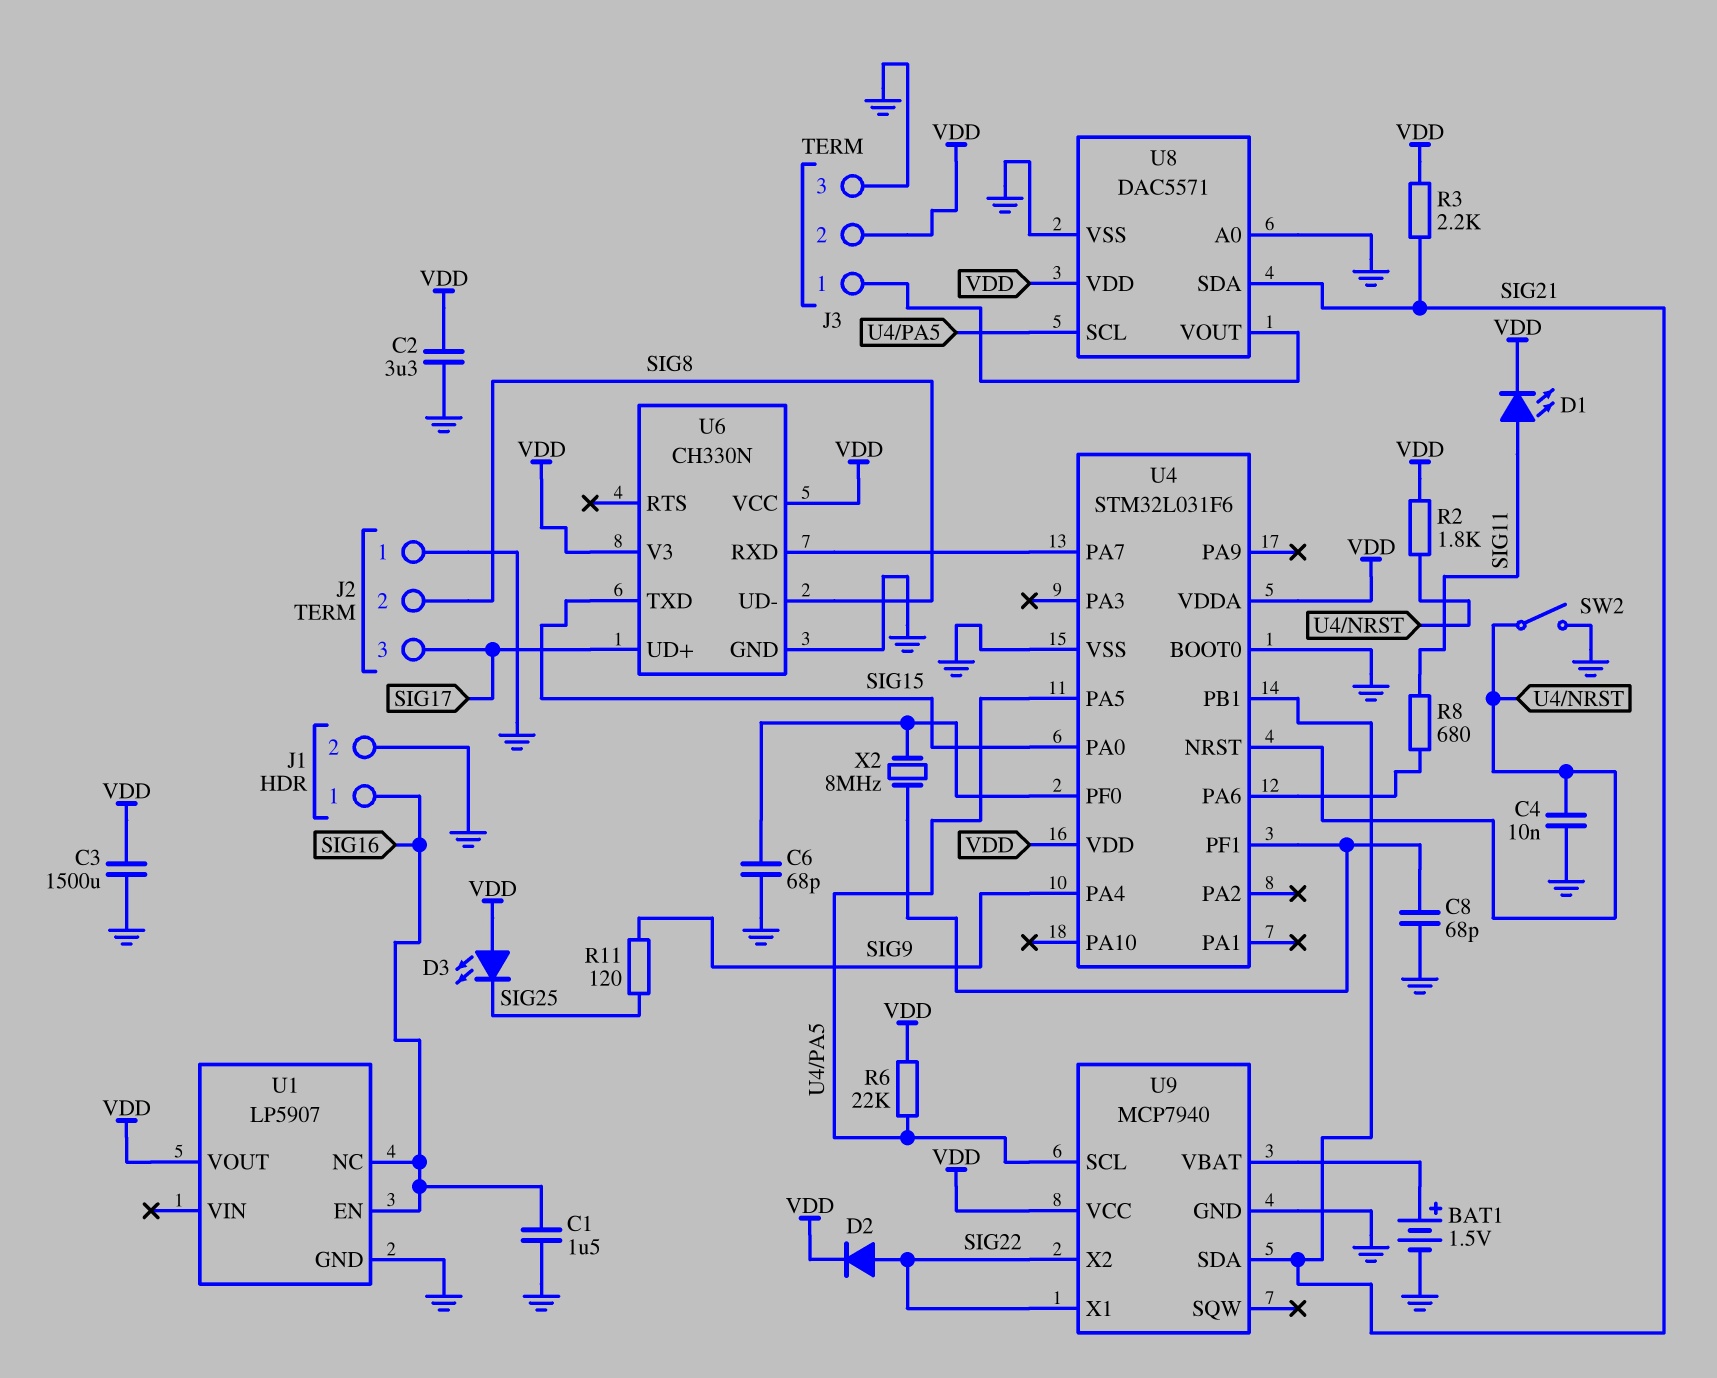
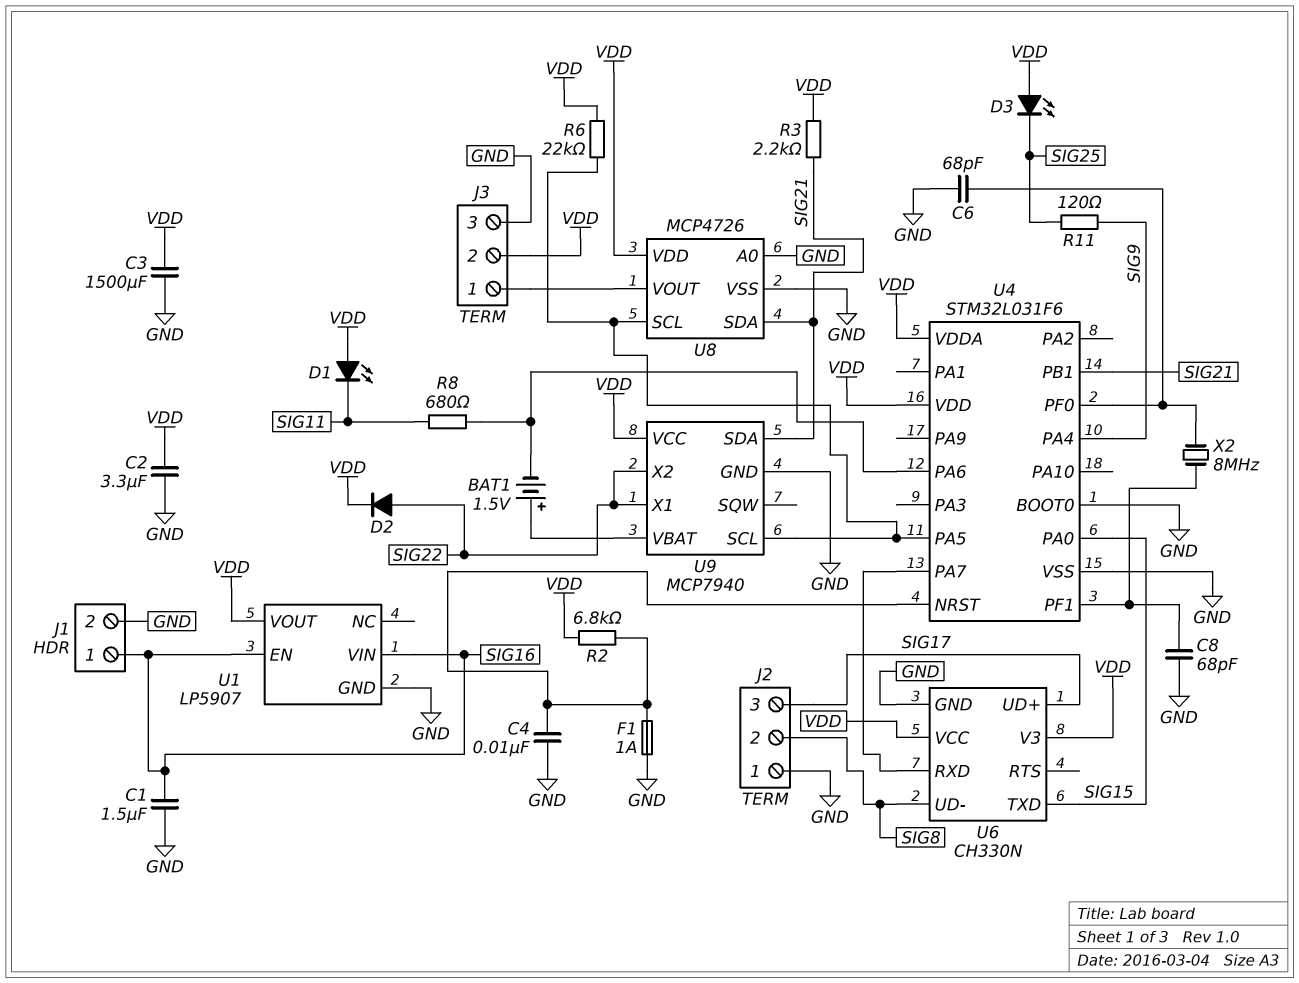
BAT1: 1.5V (plus U9/VBAT, minus GND) -> 1.5V (plus U9/VBAT, minus U4/PA6)
D1: LED (A SIG11, K VDD) -> LED (A VDD, K SIG11)
F1: none -> 1A (GND, U4/NRST)
R2: 1.8k (U4/NRST, VDD) -> 6.8k (U4/NRST, VDD)
SW2: switch (GND, U4/NRST) -> none
U1 pin NC: SIG16 -> none
U1 pin VIN: none -> SIG16
U8: DAC5571 -> MCP4726

